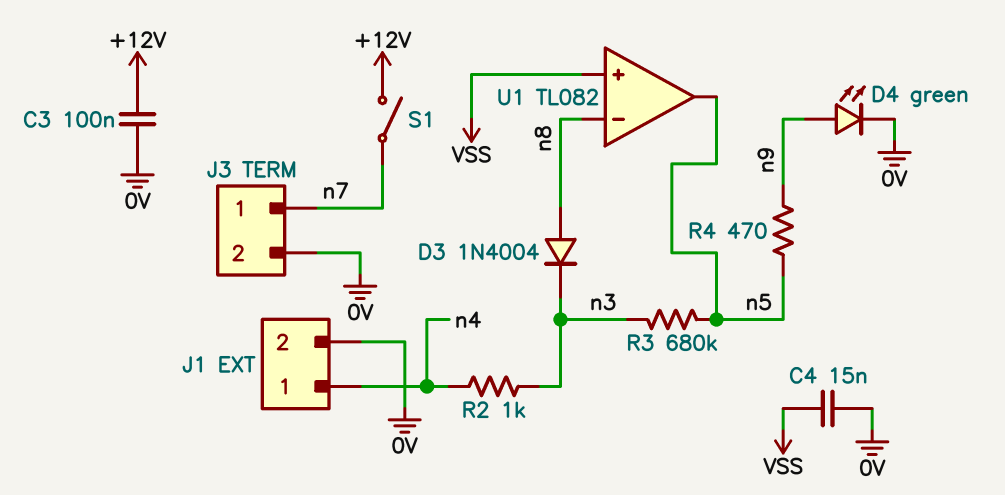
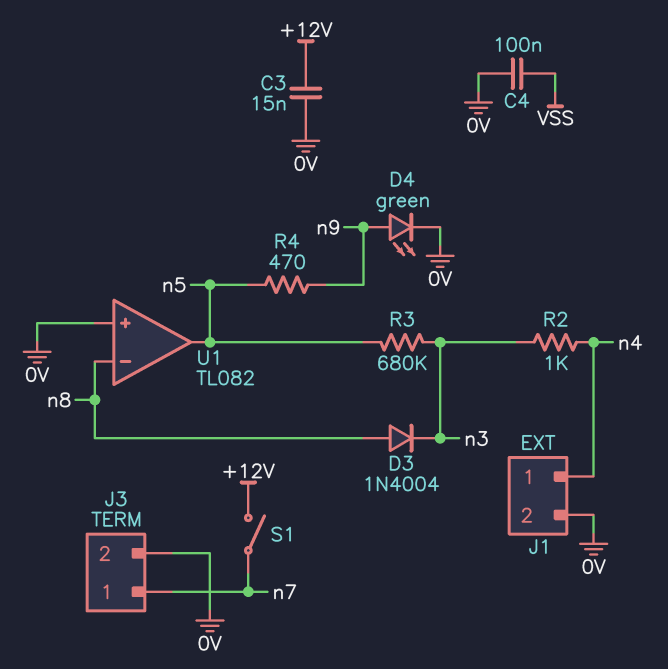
C3: 100nF (+12V, 0V) -> 15nF (+12V, 0V)
C4: 15nF (0V, VSS) -> 100nF (0V, VSS)
U1 pin in+: VSS -> 0V

